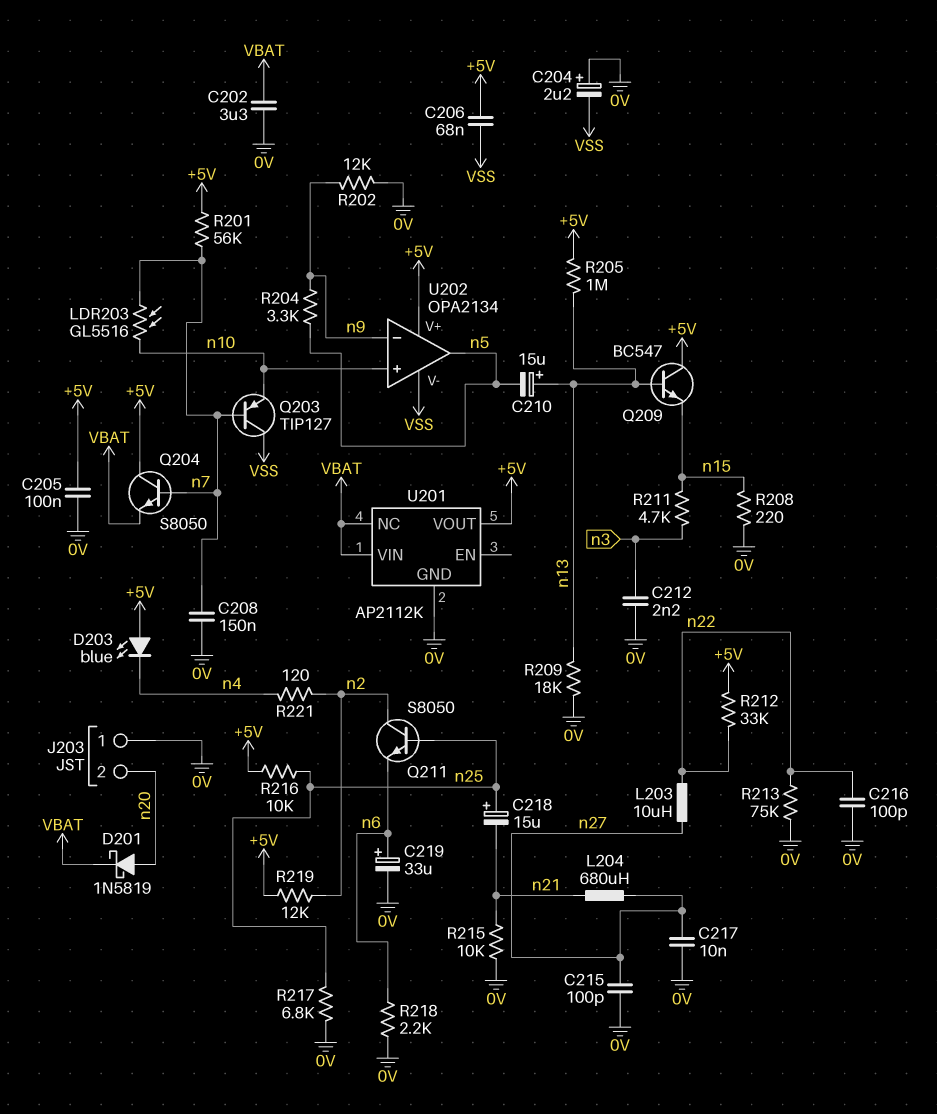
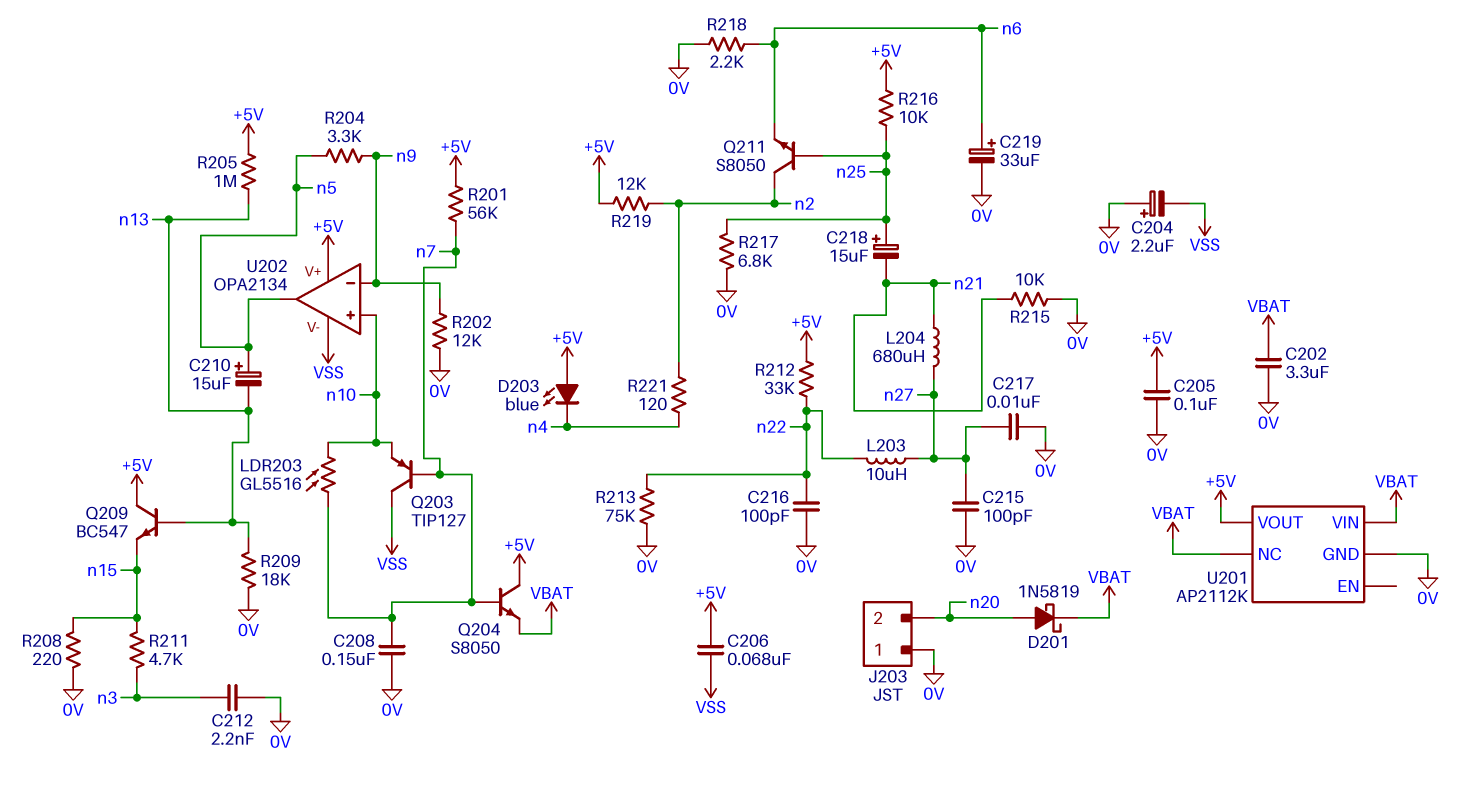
C210: 15uF (plus n13, minus n5) -> 15uF (plus n5, minus n13)

